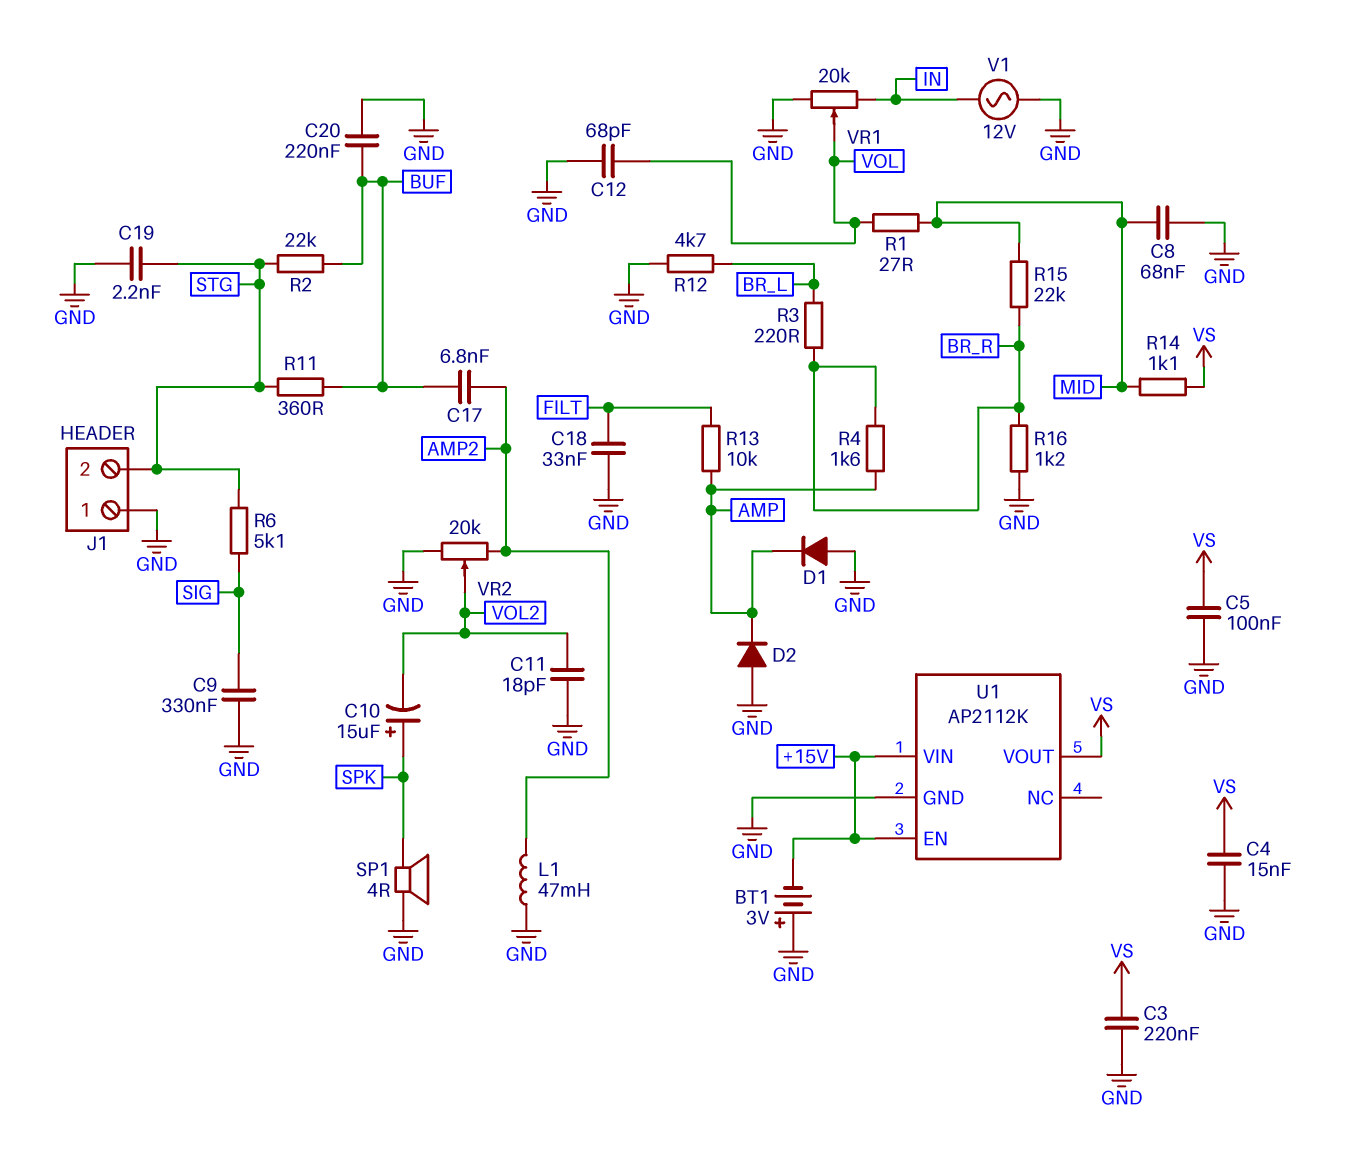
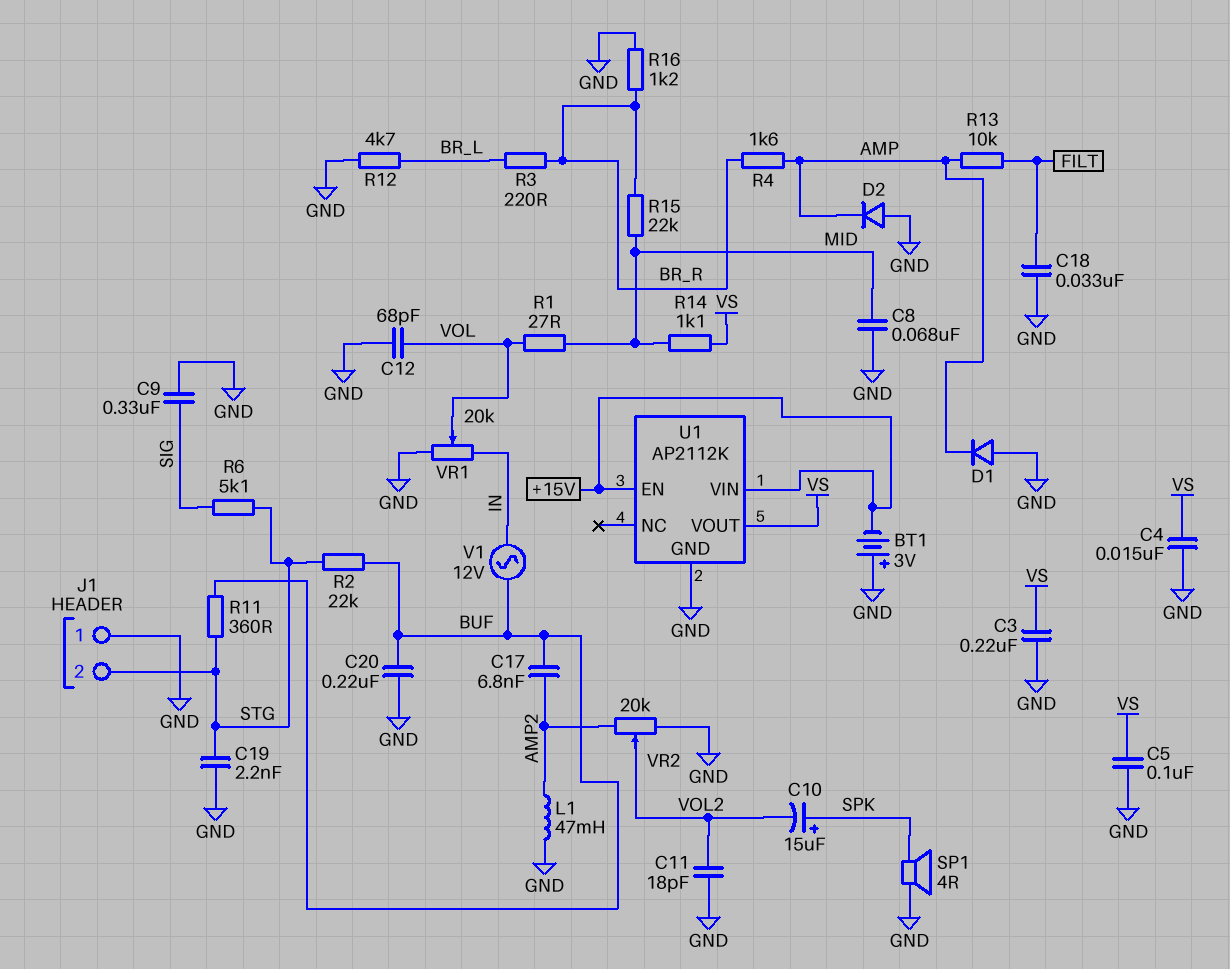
V1: AC 12V (GND, IN) -> AC 12V (BUF, IN)

